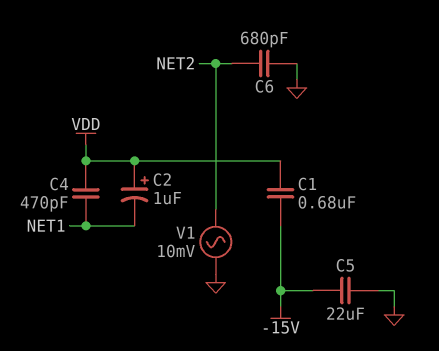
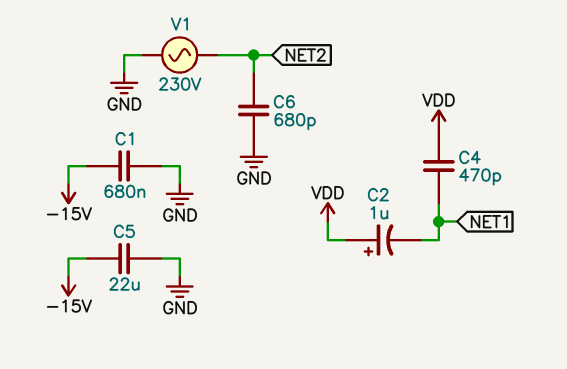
C1: 680nF (-15V, VDD) -> 680nF (-15V, GND)
V1: AC 10mV (GND, NET2) -> AC 230V (GND, NET2)

